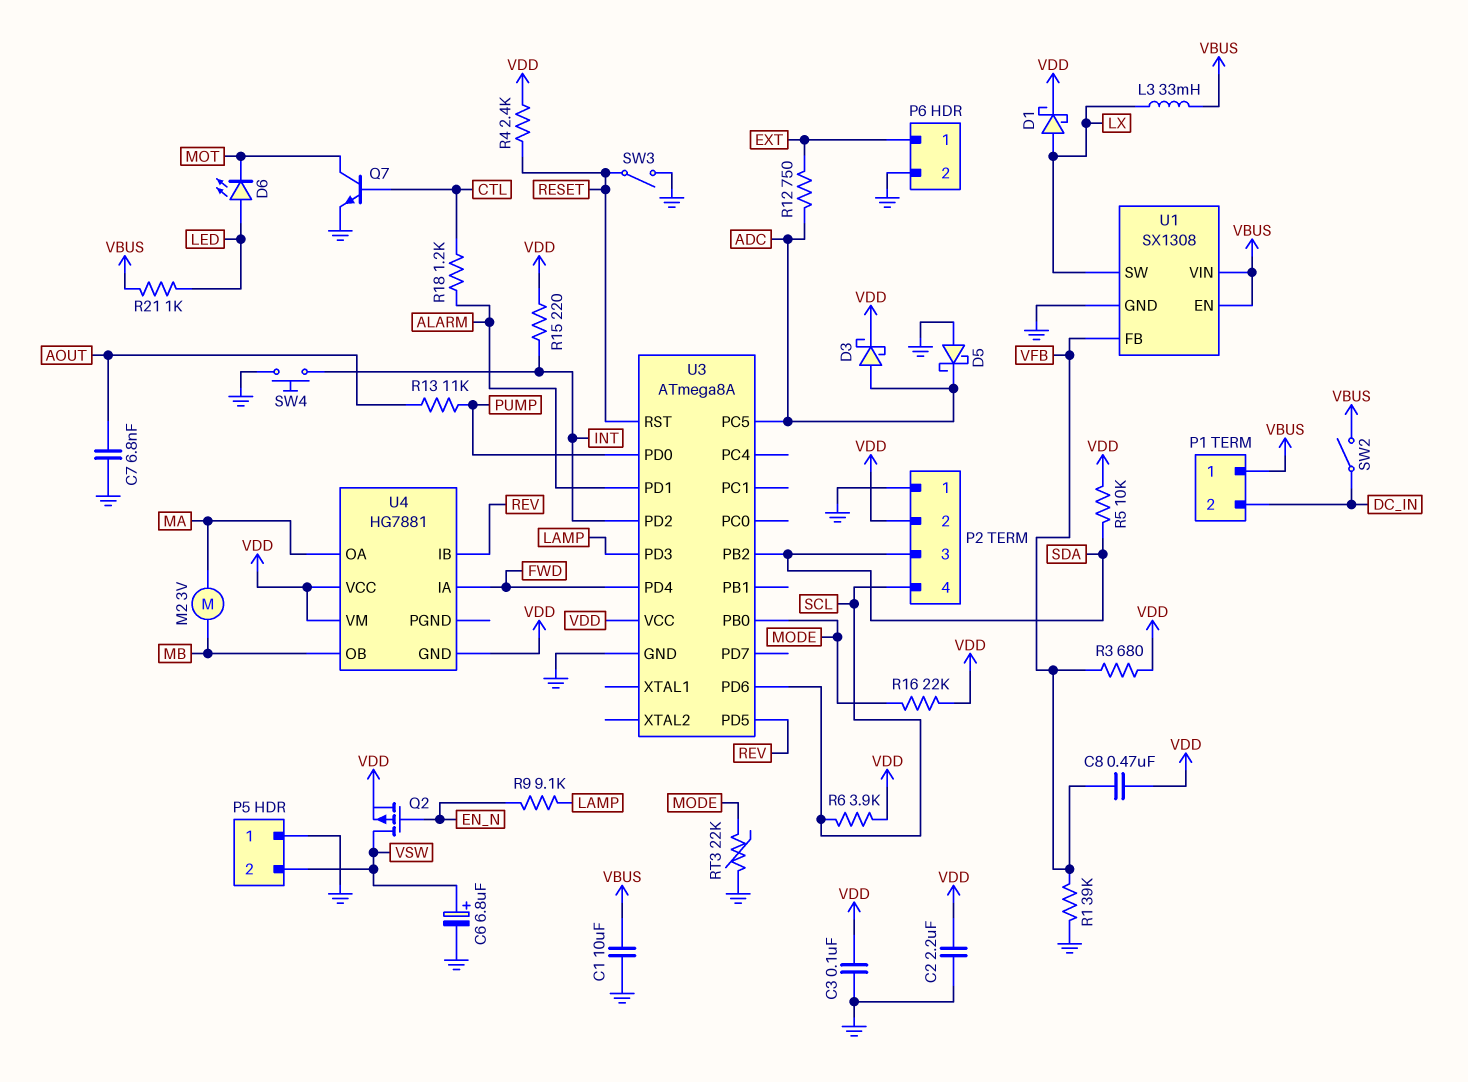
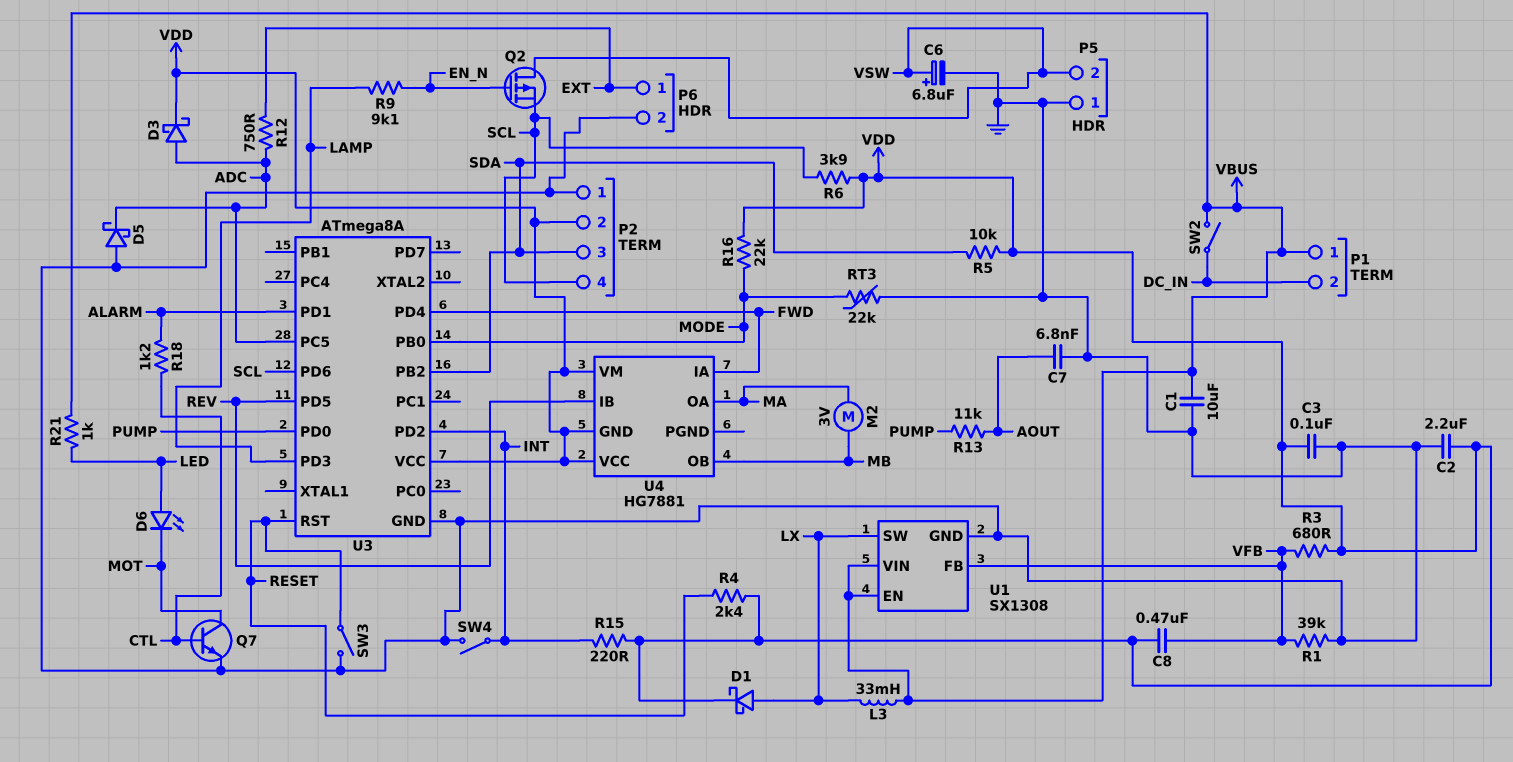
Q2: PMOS (G EN_N, D VSW, S VDD) -> PMOS (G EN_N, D VSW, S SCL)
SW4: button (GND, INT) -> switch (GND, INT)

